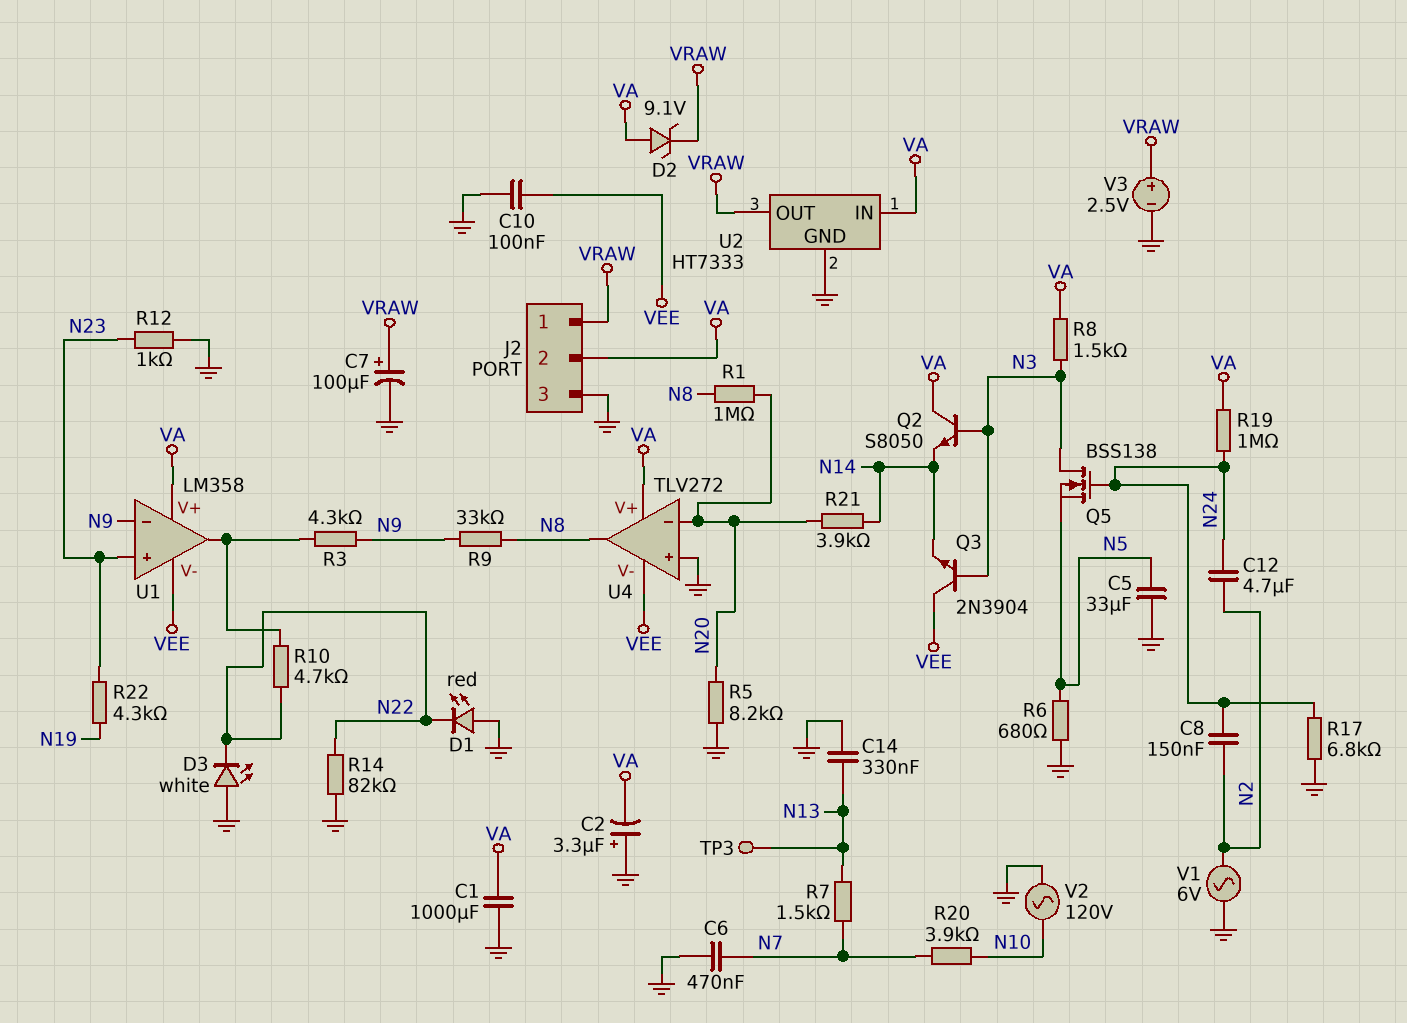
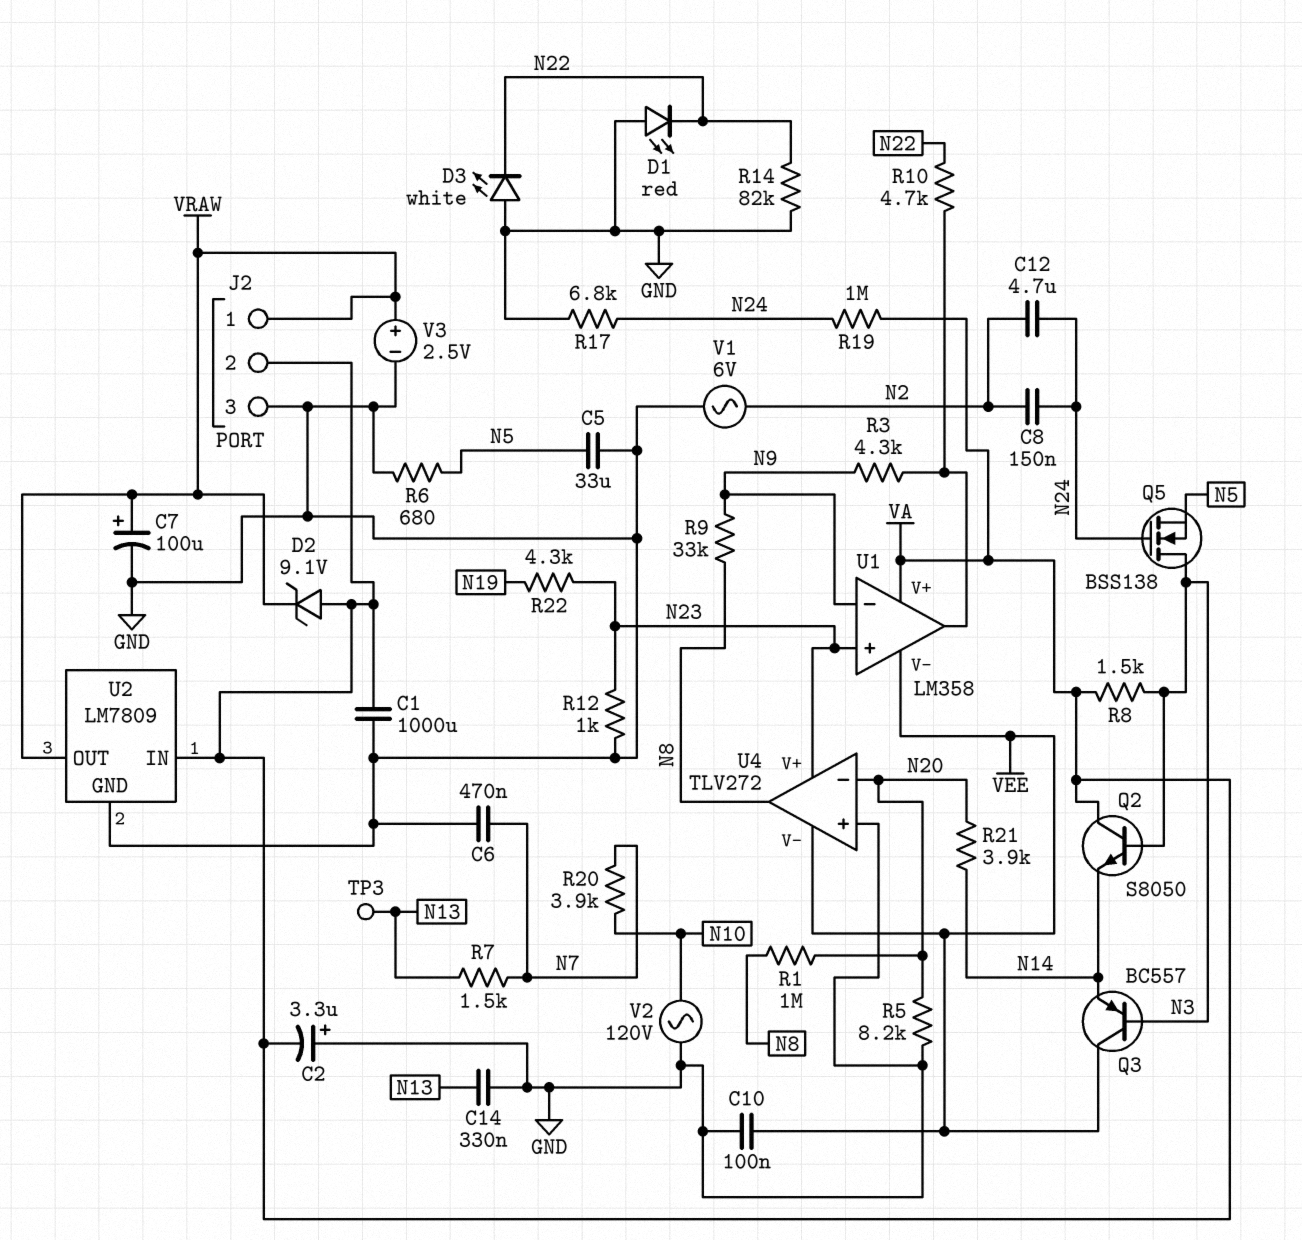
Q3: NPN 2N3904 (B N3, C VEE, E N14) -> PNP BC557 (B N3, C VEE, E N14)
U2: HT7333 -> LM7809
U4 pin V+: VA -> N23

